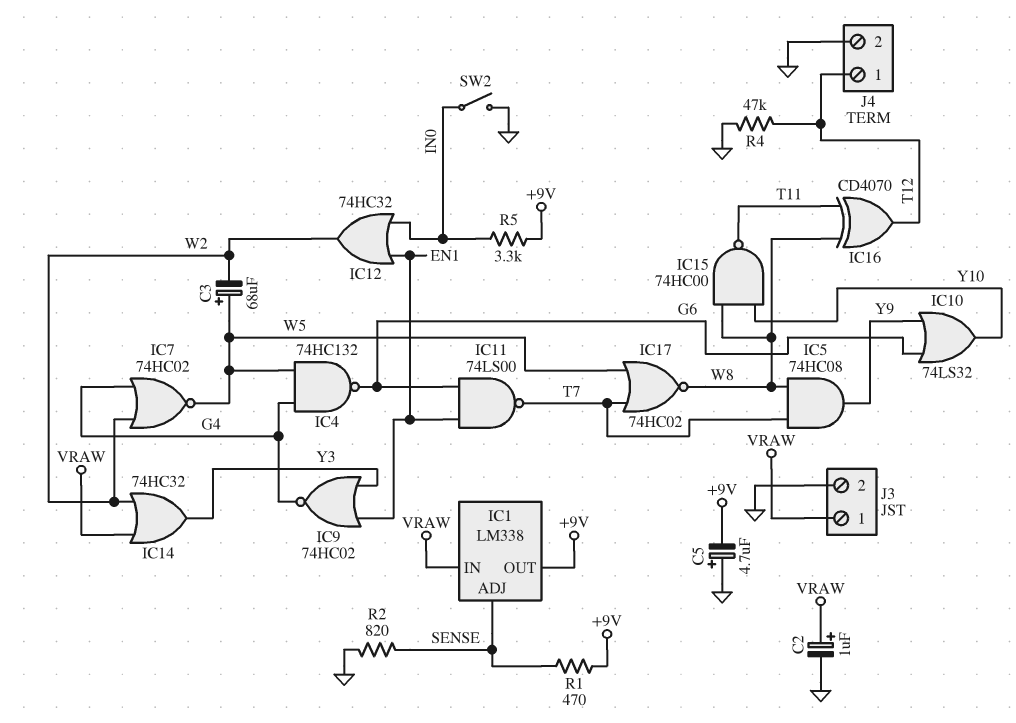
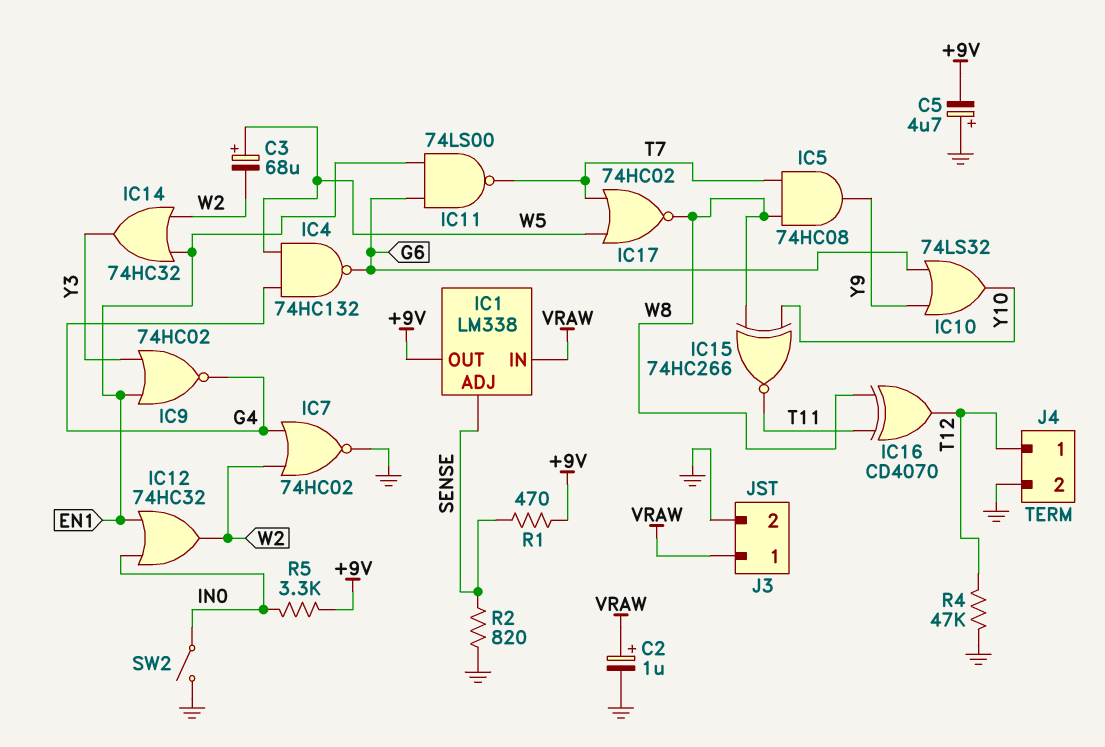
IC7: NOR 74HC02 (in G4, in W2, out W5) -> NOR 74HC02 (in G4, in W2, out GND)
IC14: OR 74HC32 (in VRAW, in W2, out Y3) -> OR 74HC32 (in EN1, in W2, out Y3)
IC15: NAND 74HC00 (in W8, in Y10, out T11) -> XNOR 74HC266 (in W8, in Y10, out T11)

